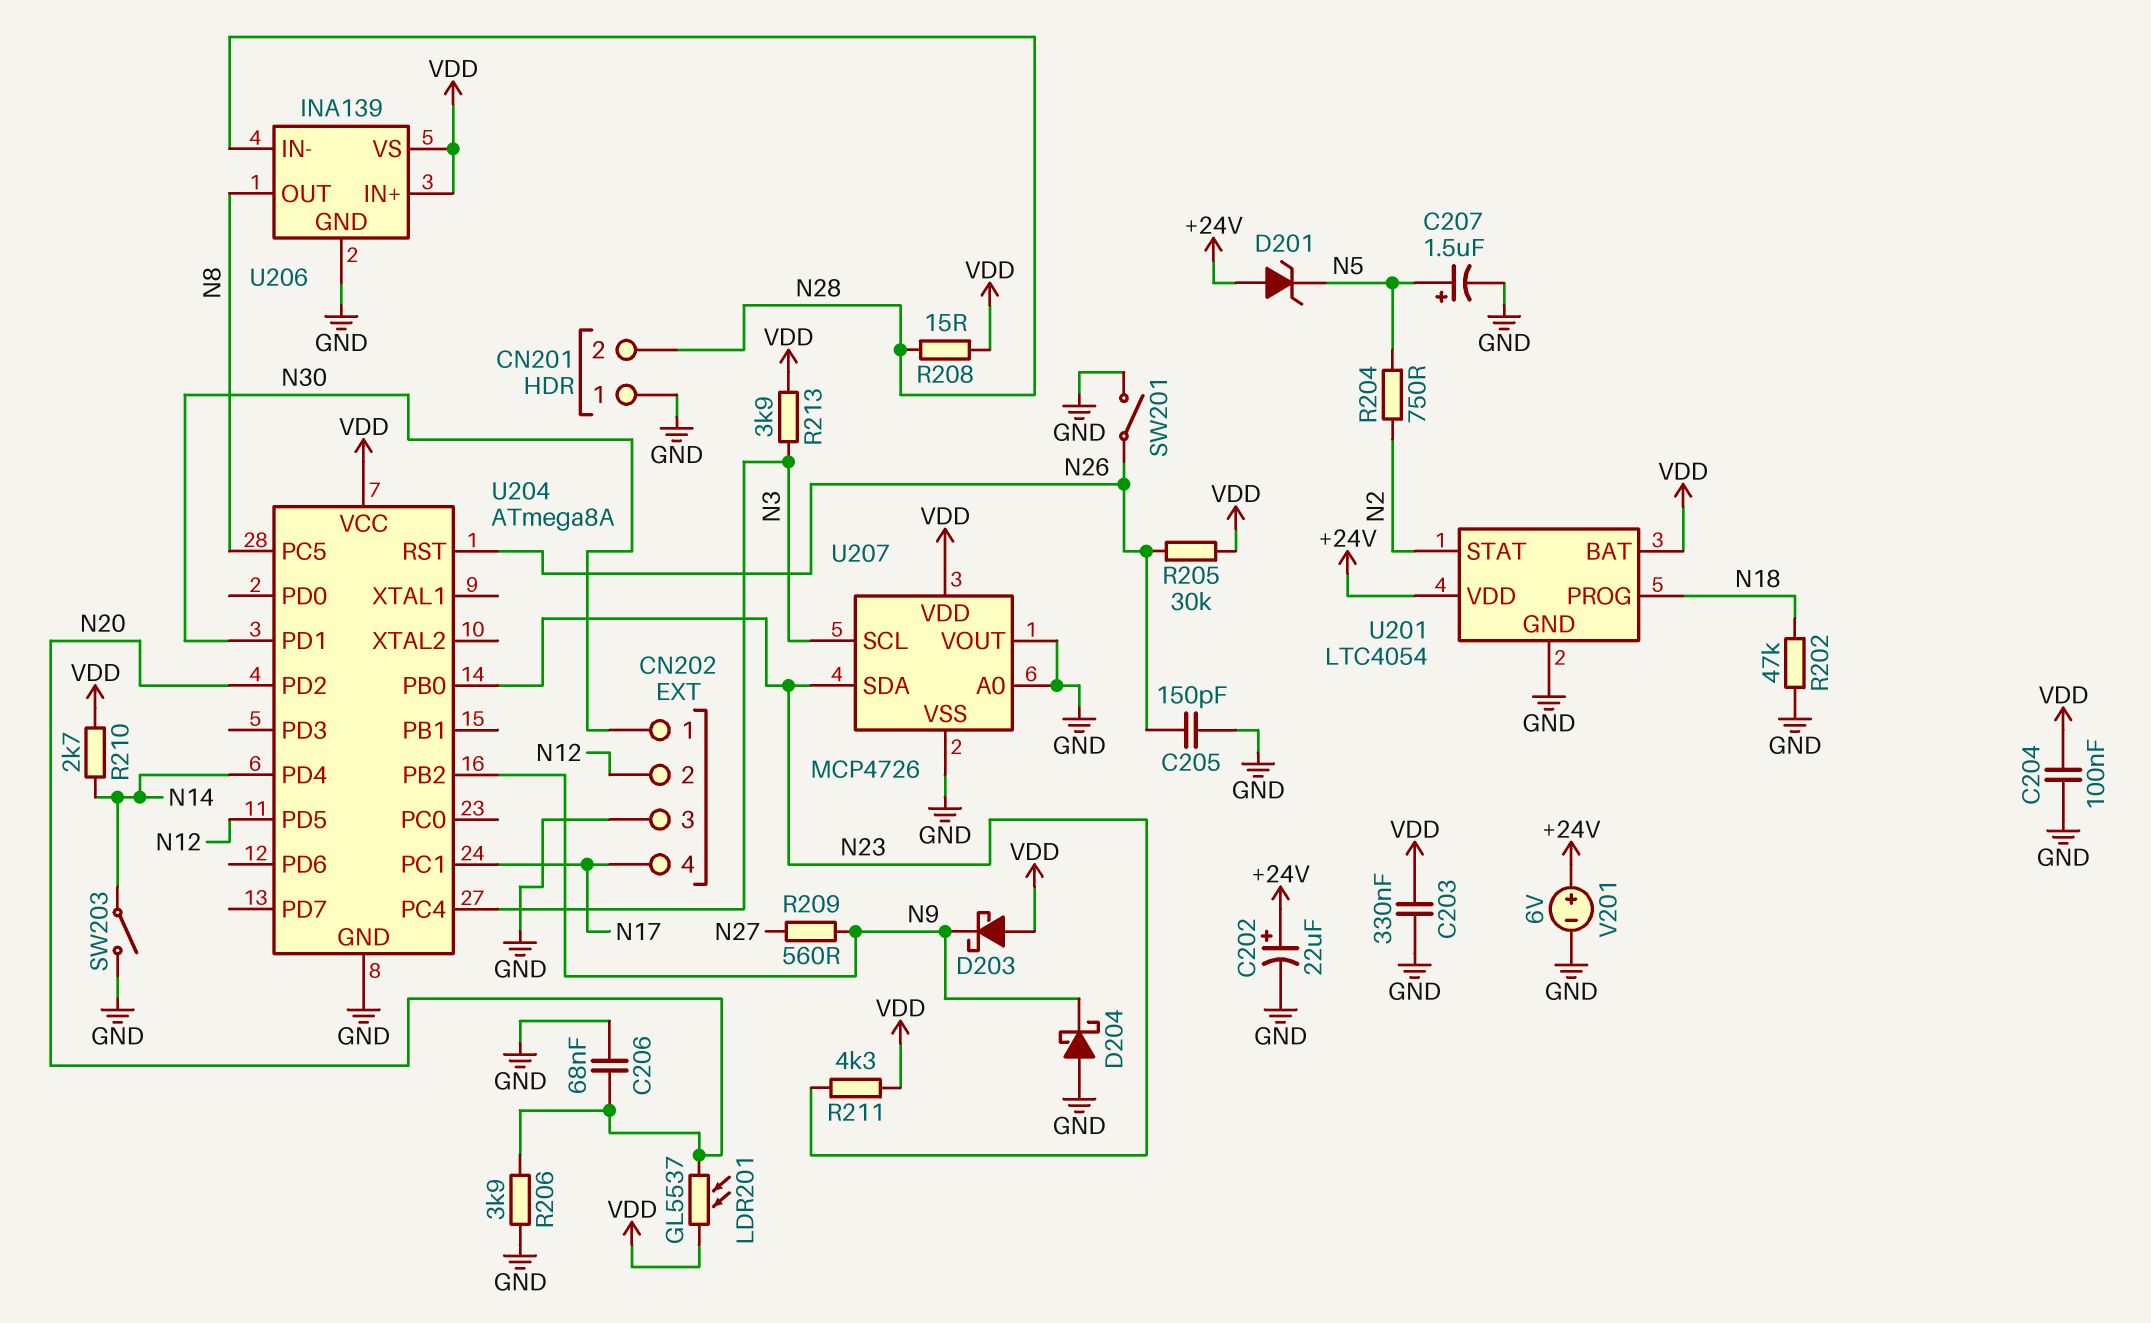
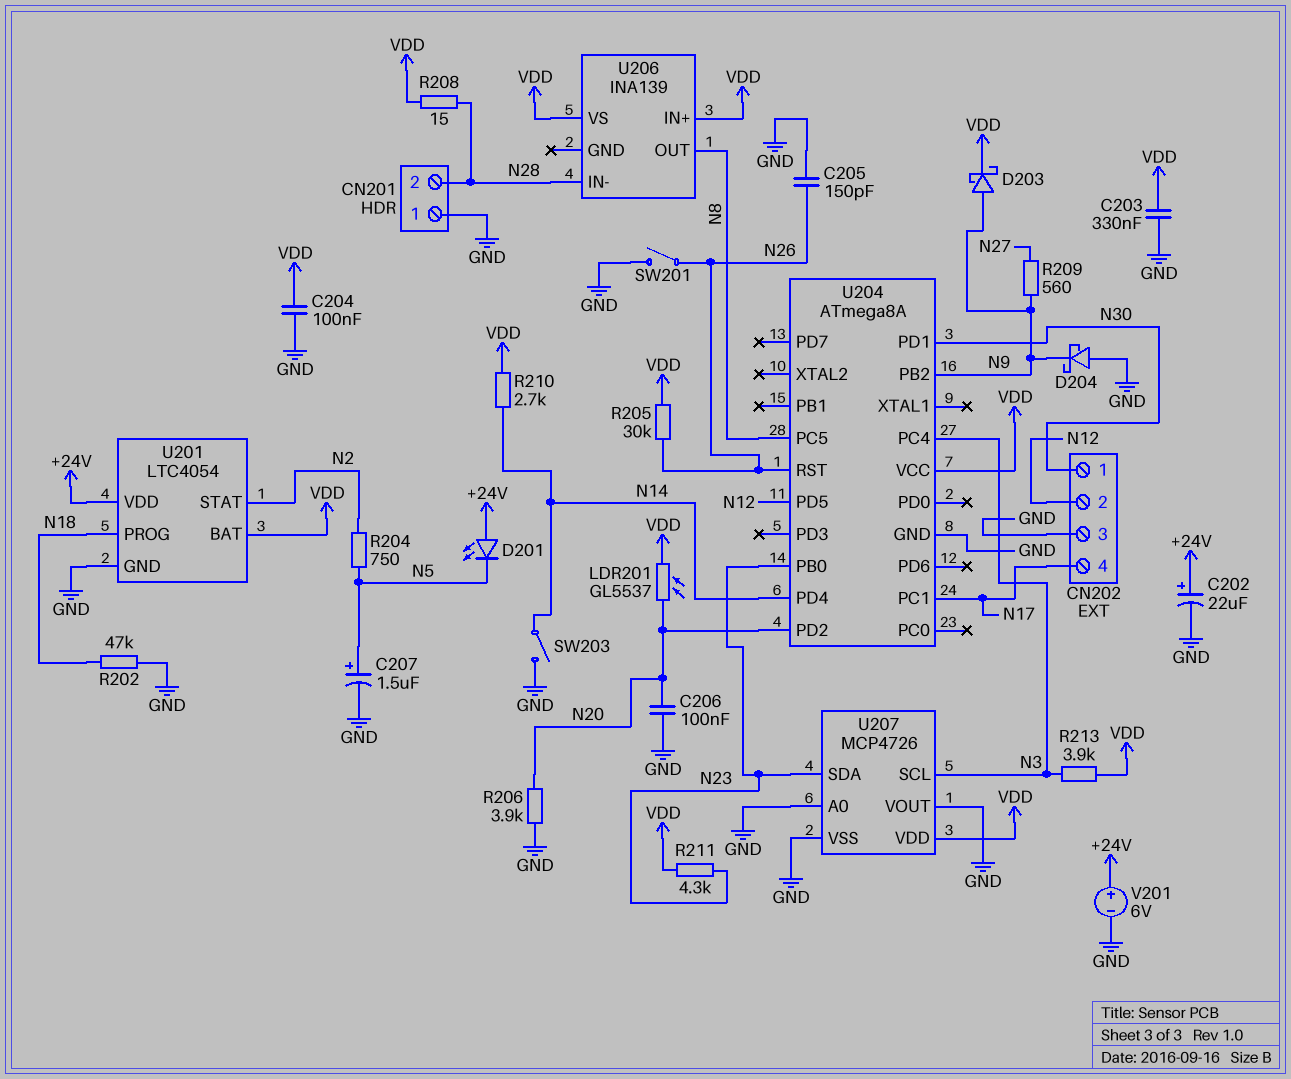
C206: 68nF (GND, N20) -> 100nF (GND, N20)
D201: zener (A +24V, K N5) -> LED (A +24V, K N5)
D203: schottky (A VDD, K N9) -> schottky (A N9, K VDD)
U206 pin GND: GND -> none

